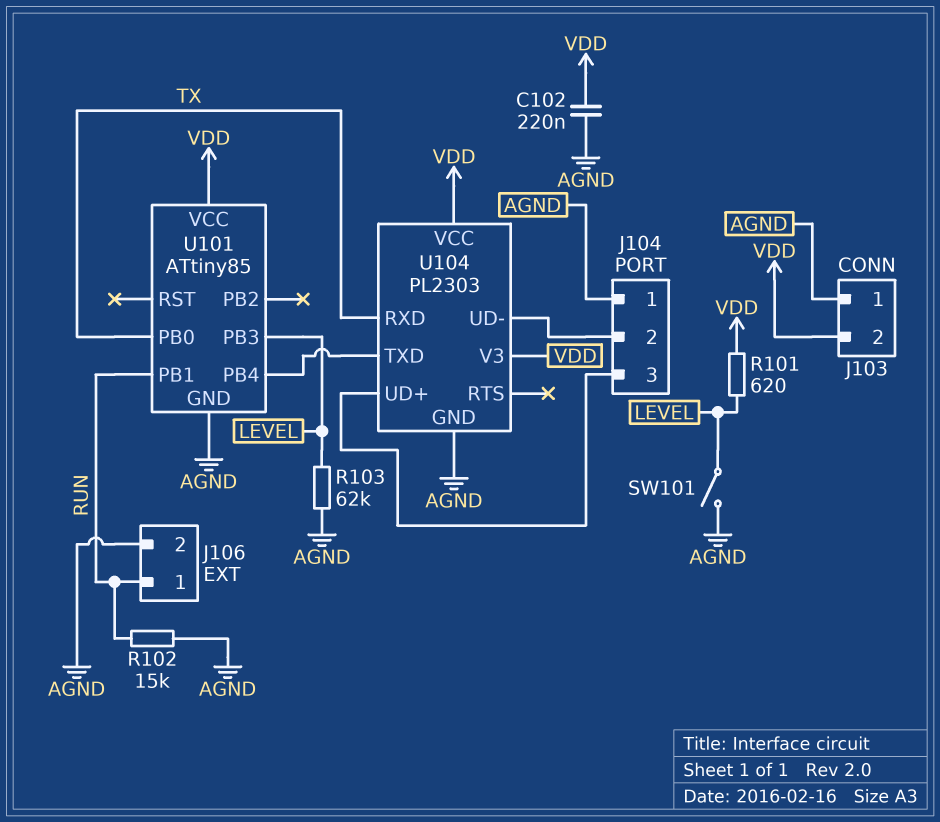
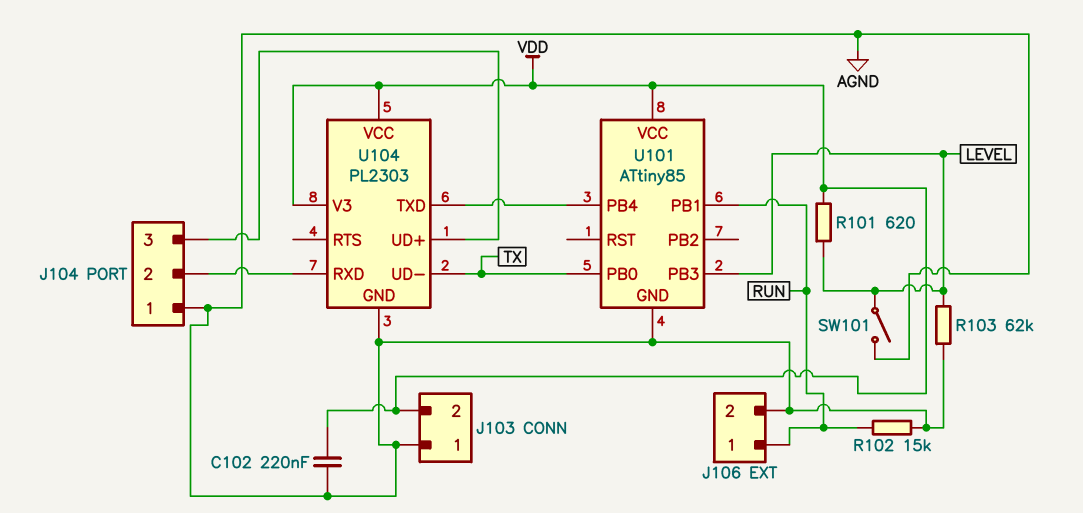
U104 pin RXD: TX -> J104/2
U104 pin UD-: J104/2 -> TX

